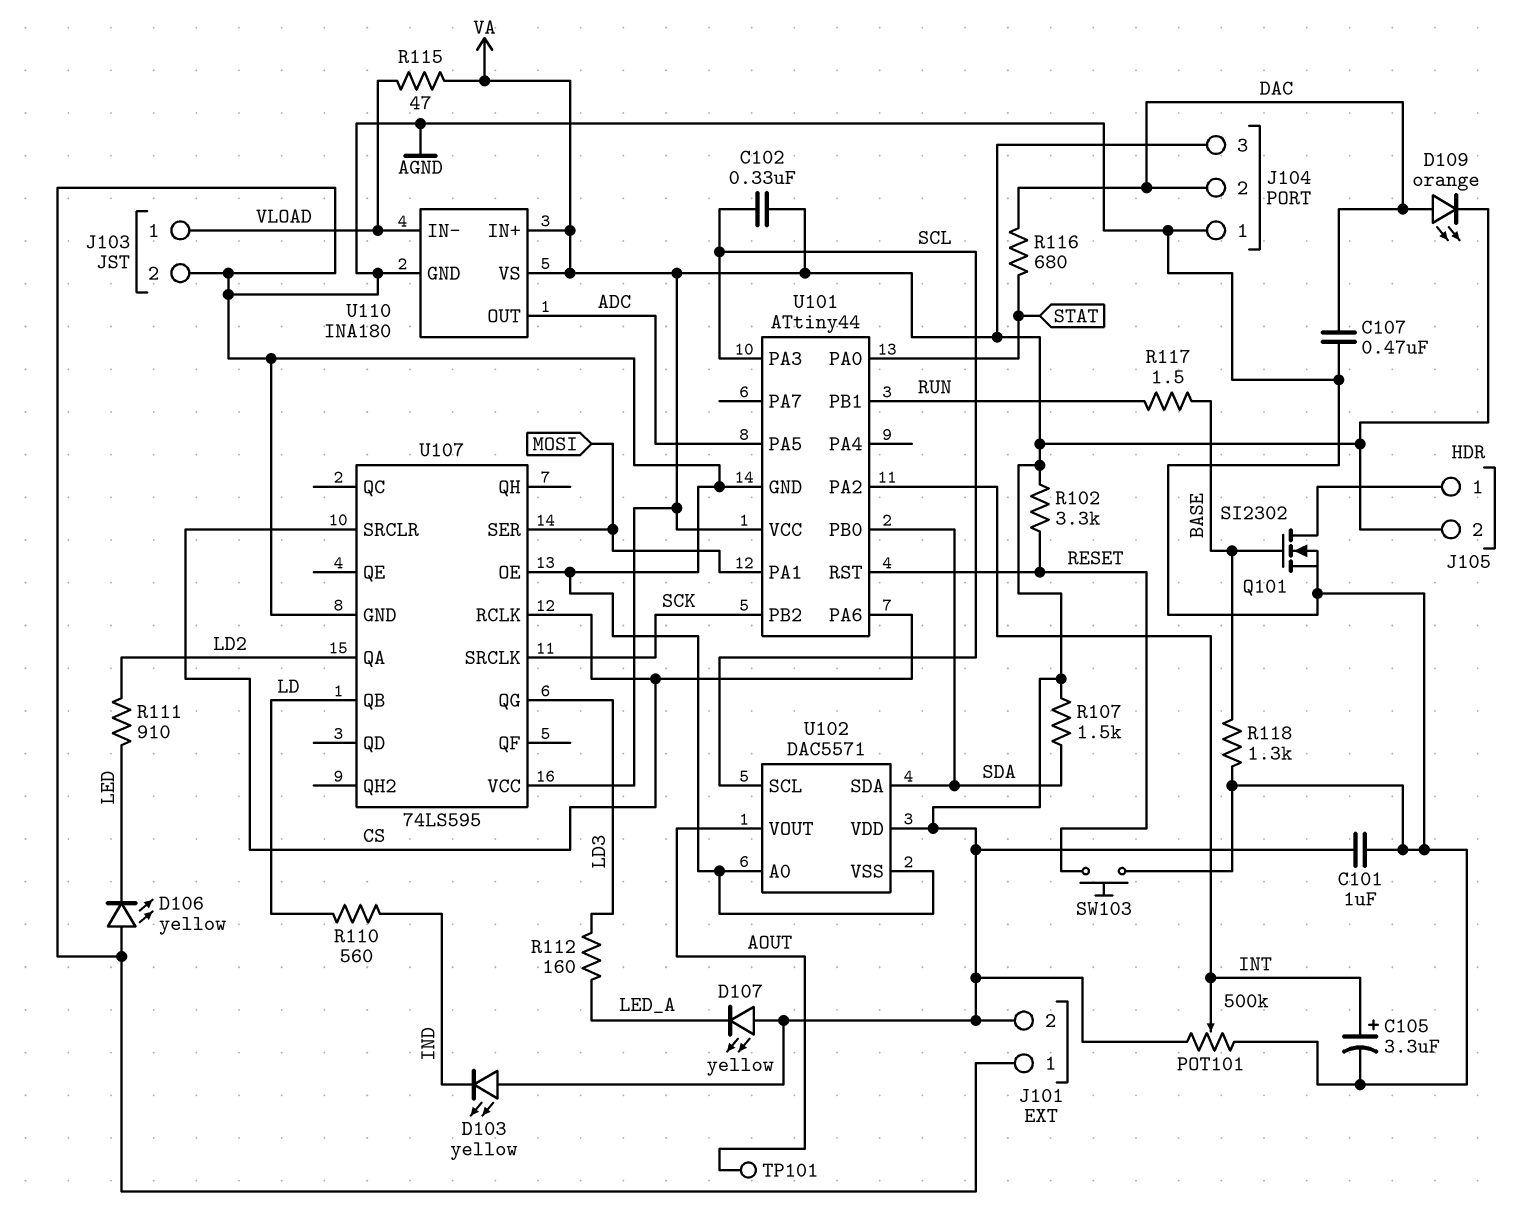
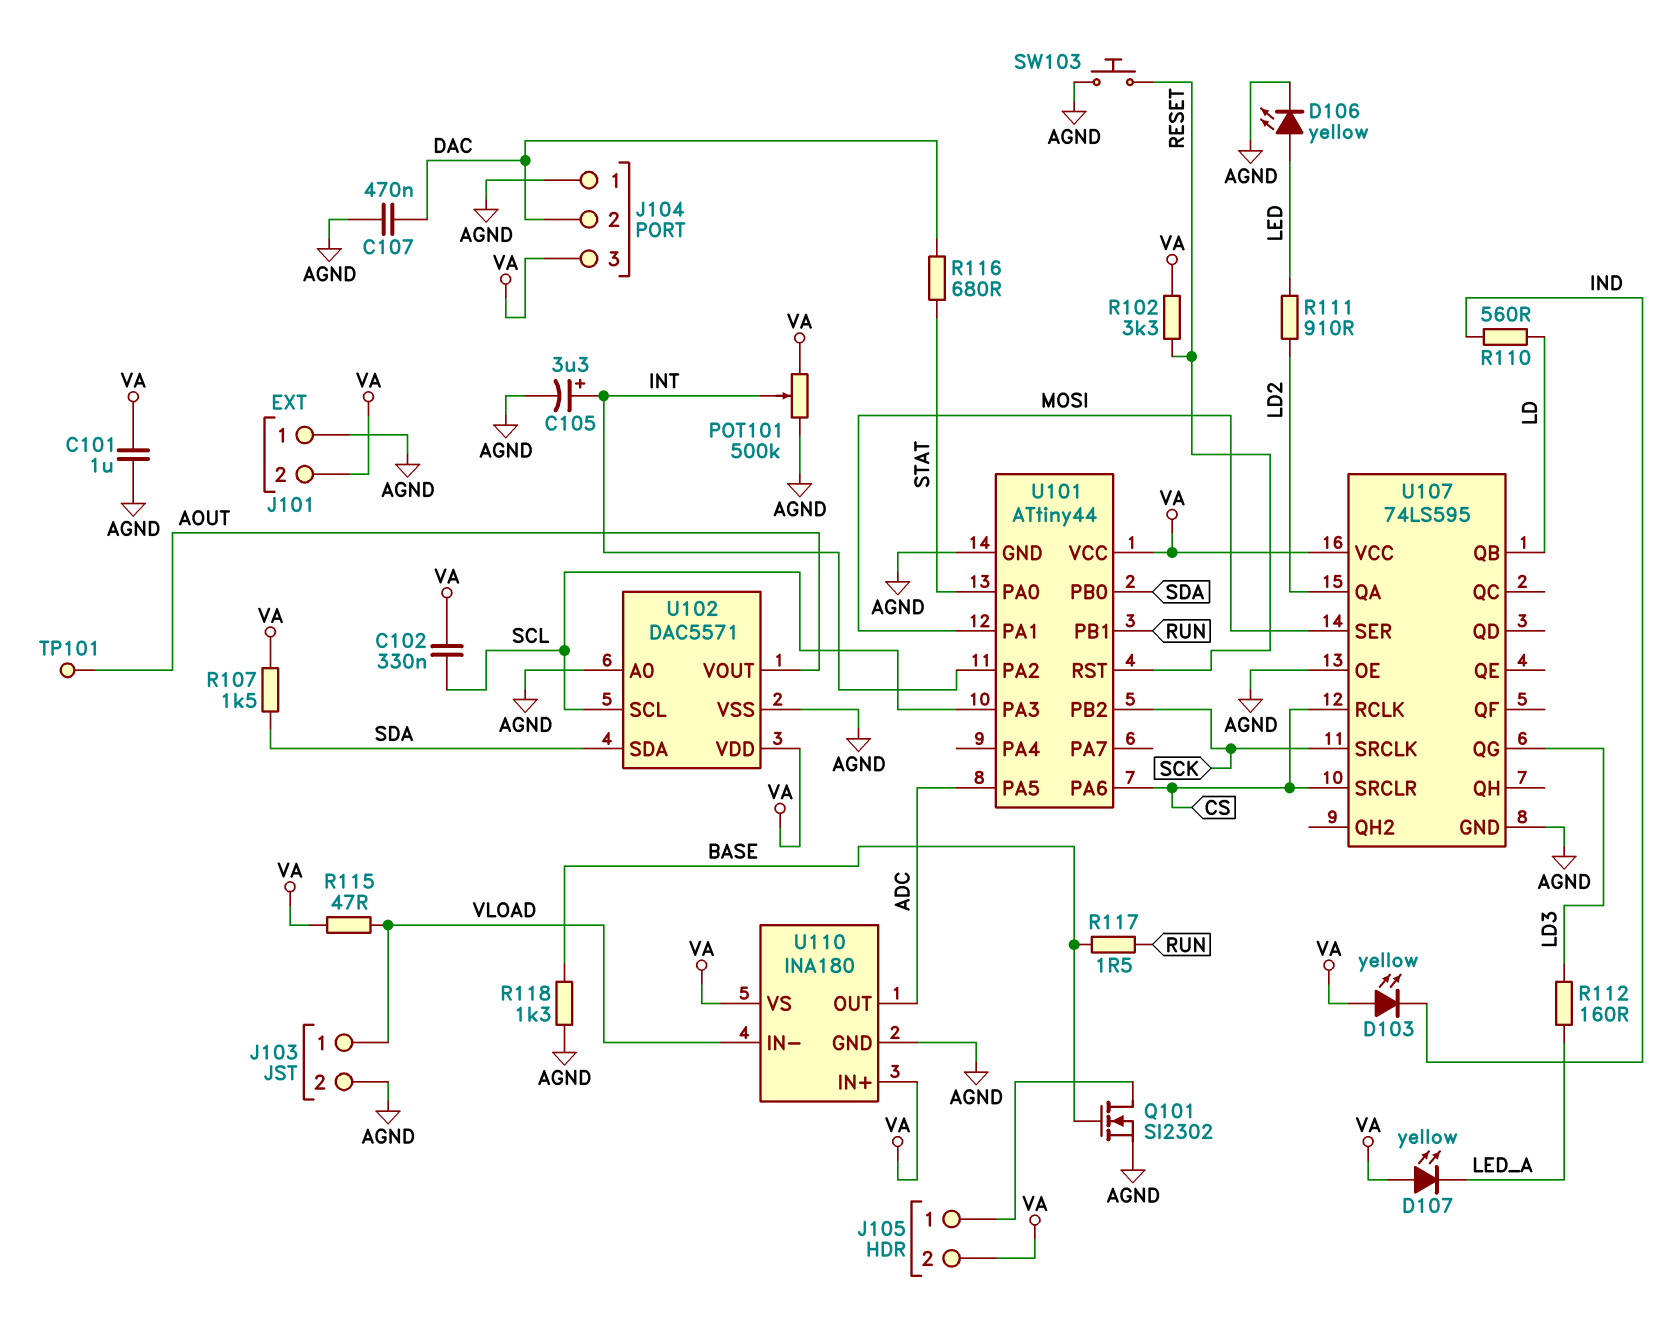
D106: LED yellow (A AGND, K LED) -> LED yellow (A LED, K AGND)
D109: LED orange (A DAC, K VA) -> none

